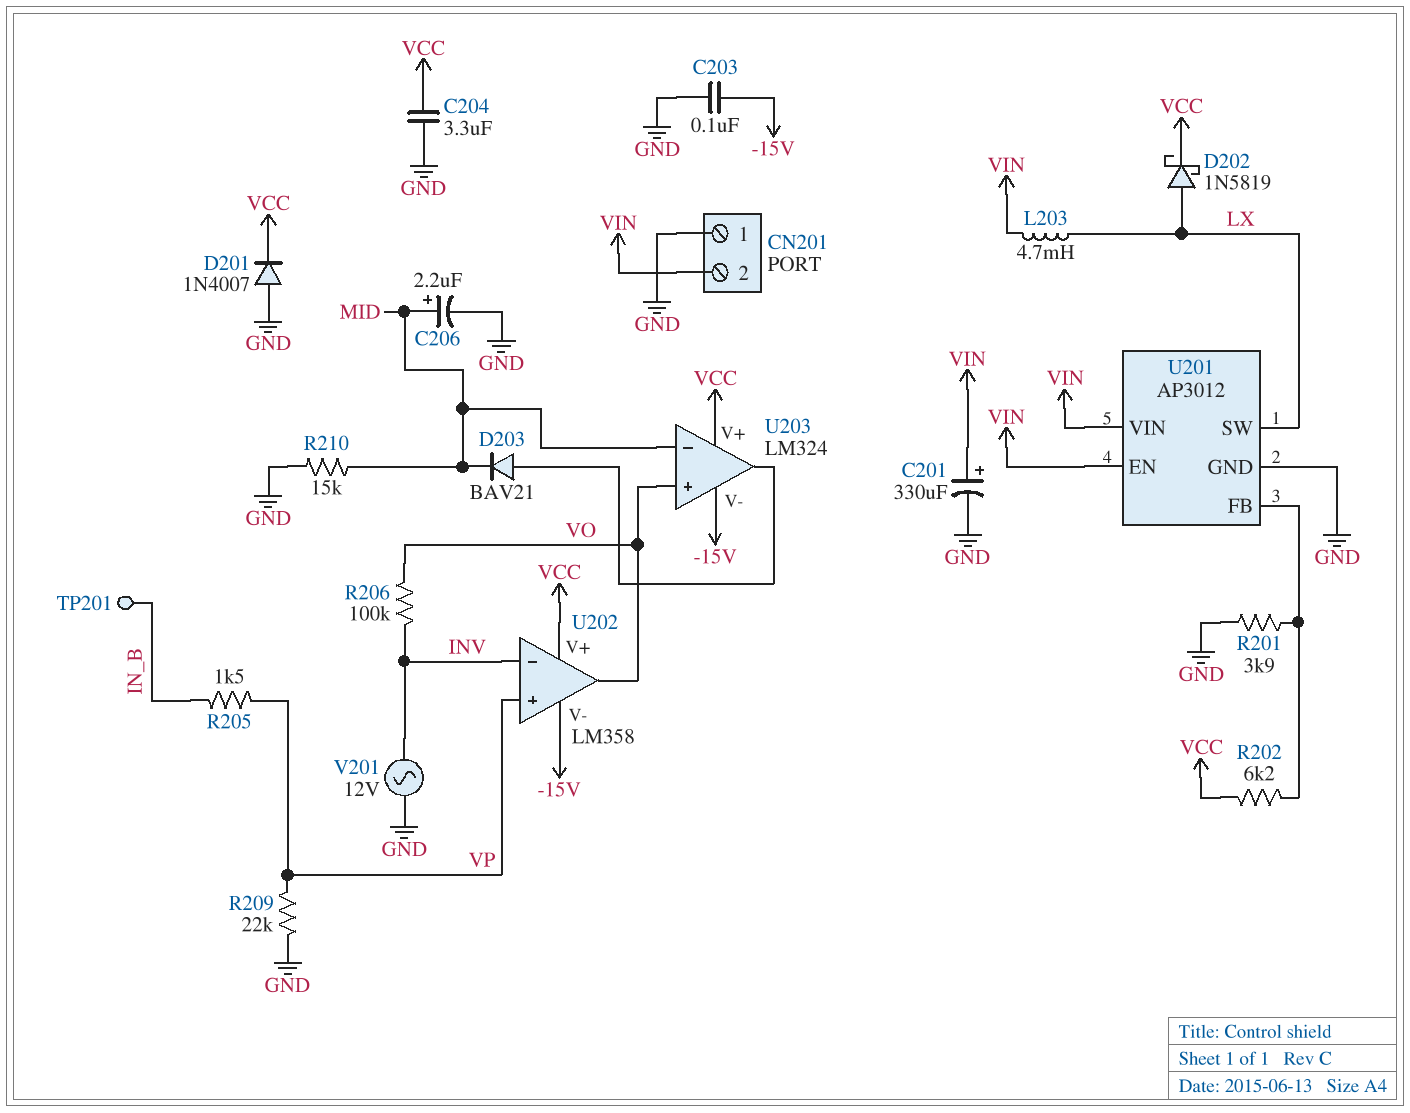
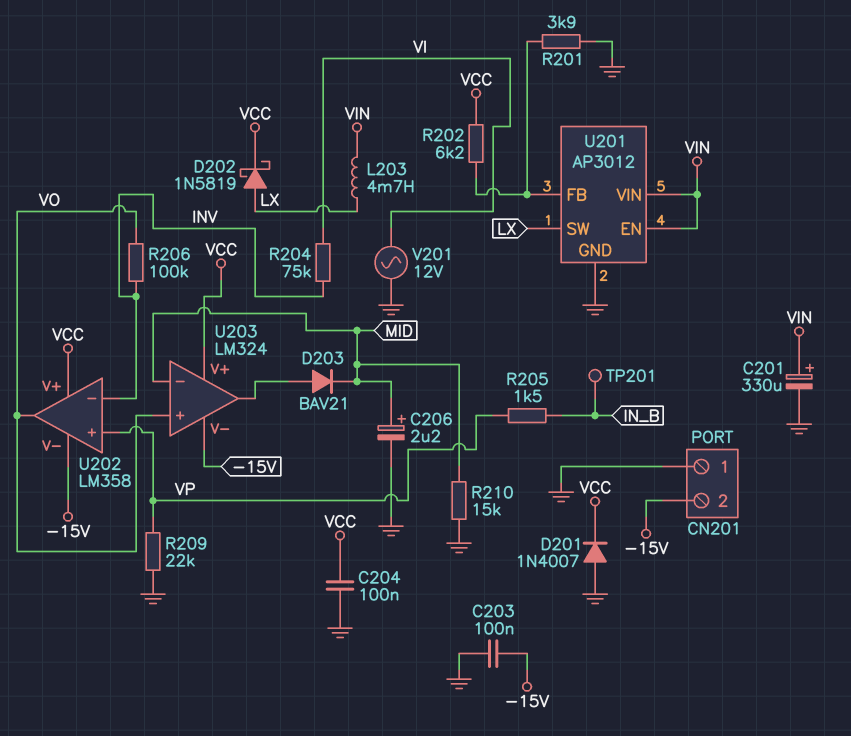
C204: 3.3uF (GND, VCC) -> 100nF (GND, VCC)
CN201 pin 2: VIN -> -15V
R204: none -> 75k (INV, VI)
V201: AC 12V (GND, INV) -> AC 12V (GND, VI)

